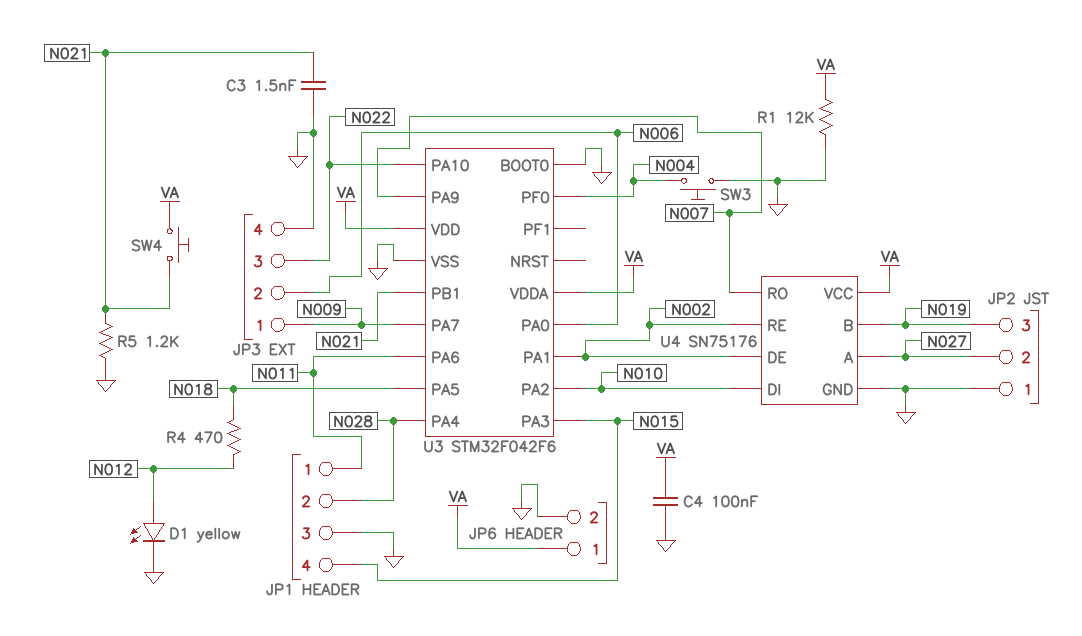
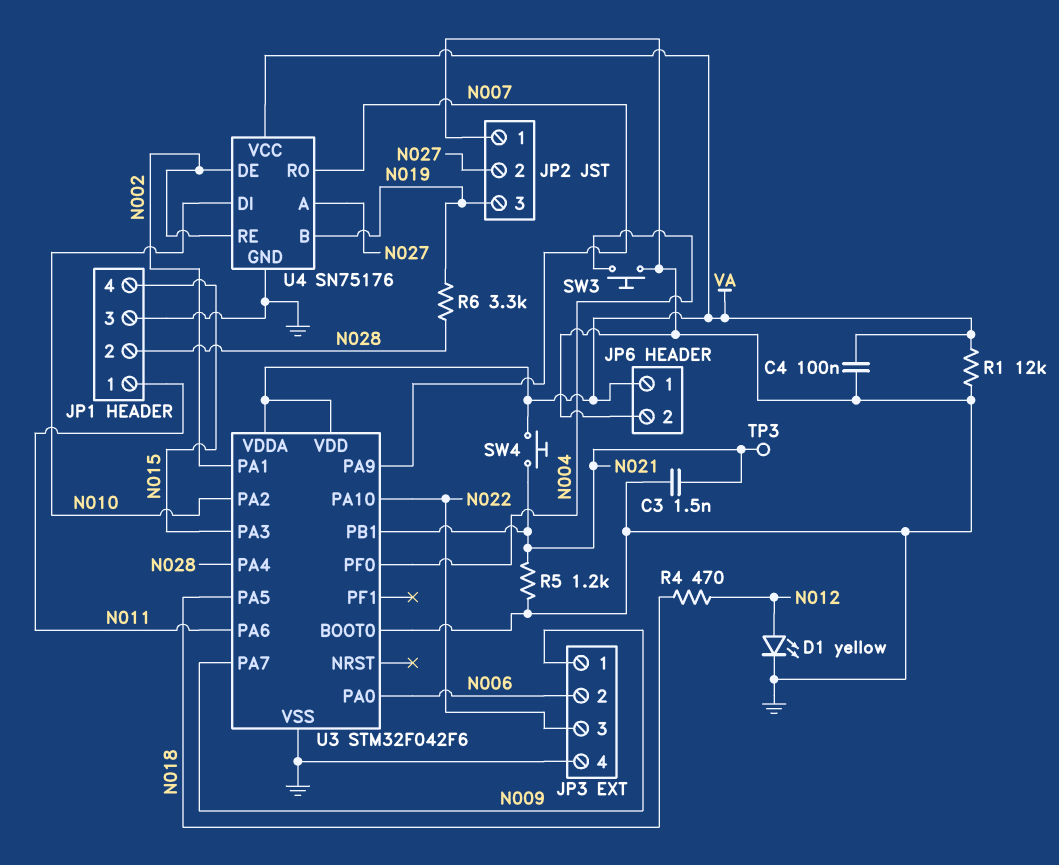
R6: none -> 3.3k (N019, N028)
TP3: none -> test point (N021)

